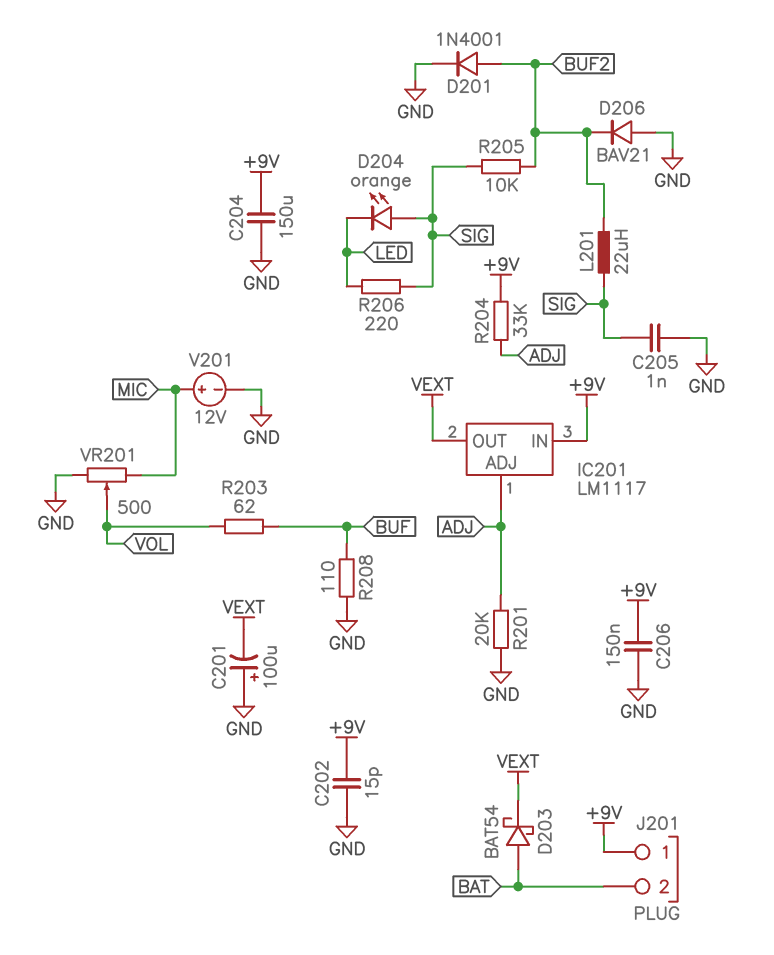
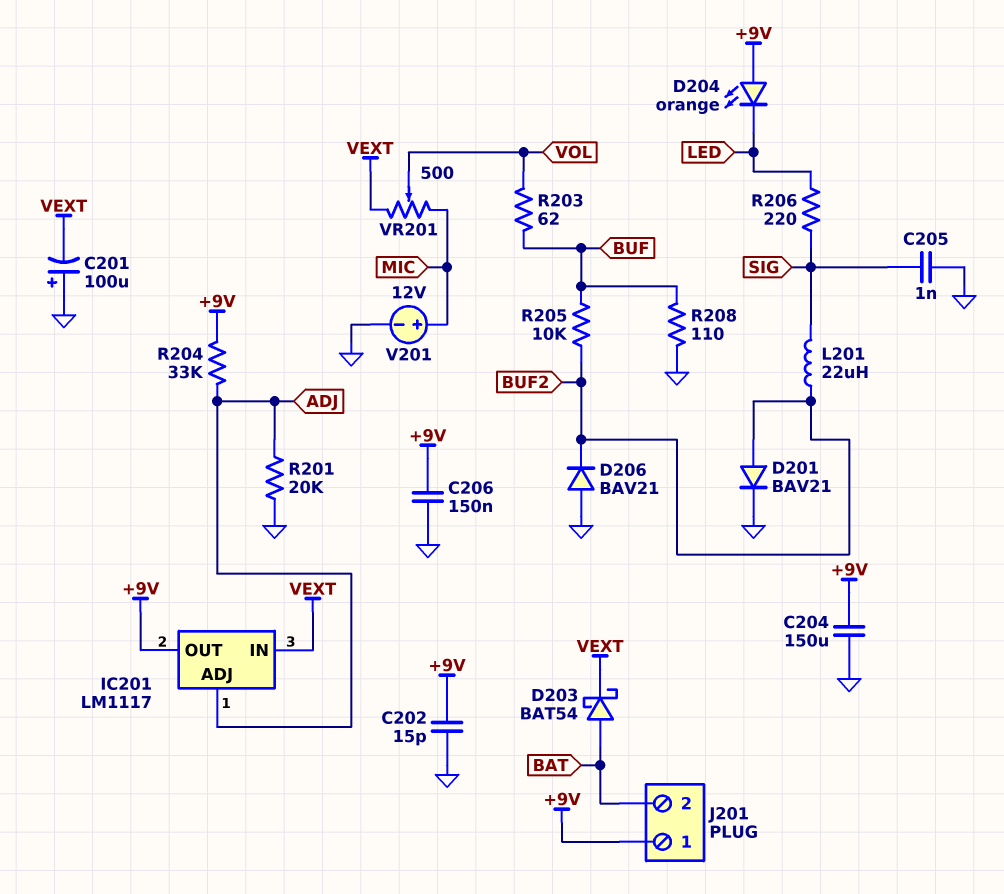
D201: diode 1N4001 (A BUF2, K GND) -> diode BAV21 (A BUF2, K GND)
D204: LED orange (A SIG, K LED) -> LED orange (A +9V, K LED)
IC201 pin IN: +9V -> VEXT
IC201 pin OUT: VEXT -> +9V
R205: 10k (BUF2, SIG) -> 10k (BUF, BUF2)
VR201: 500 (GND, MIC, wiper VOL) -> 500 (MIC, VEXT, wiper VOL)

